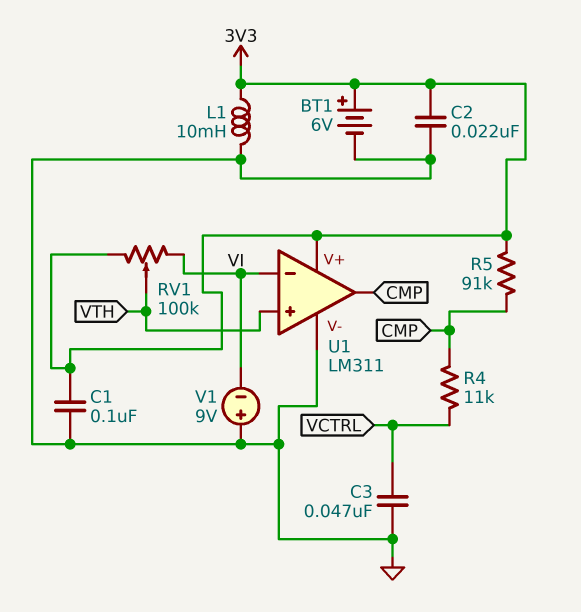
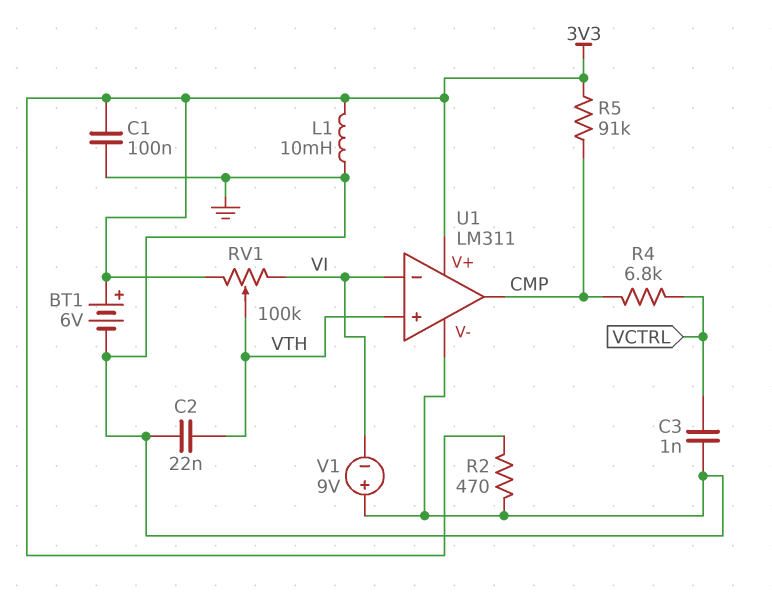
C2: 22nF (3V3, GND) -> 22nF (GND, VTH)
C3: 47nF (GND, VCTRL) -> 1nF (GND, VCTRL)
R2: none -> 470 (3V3, GND)
R4: 11k (CMP, VCTRL) -> 6.8k (CMP, VCTRL)

